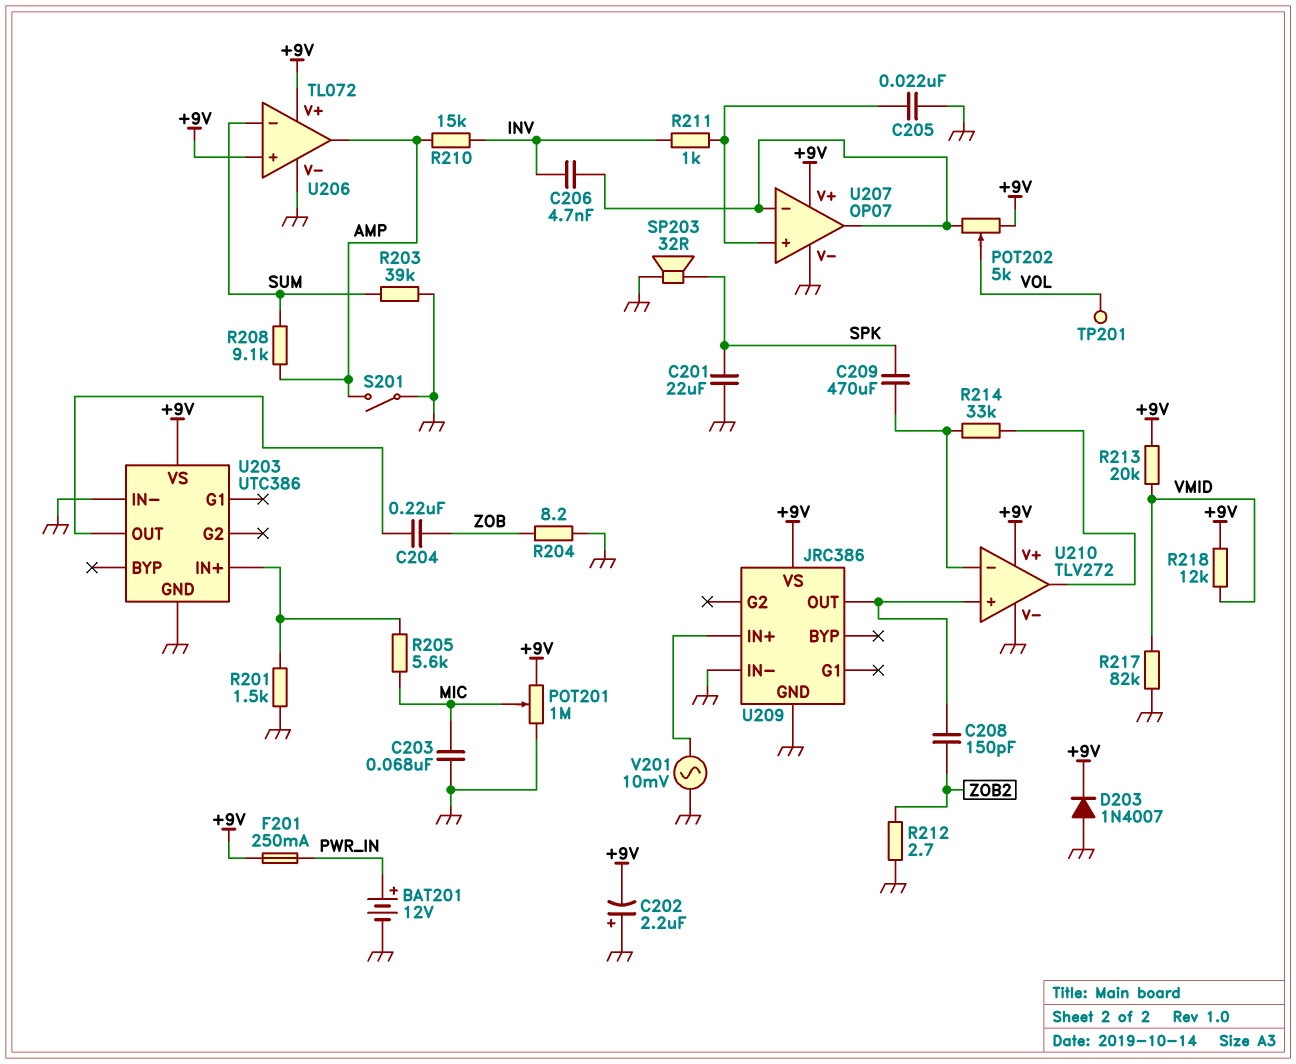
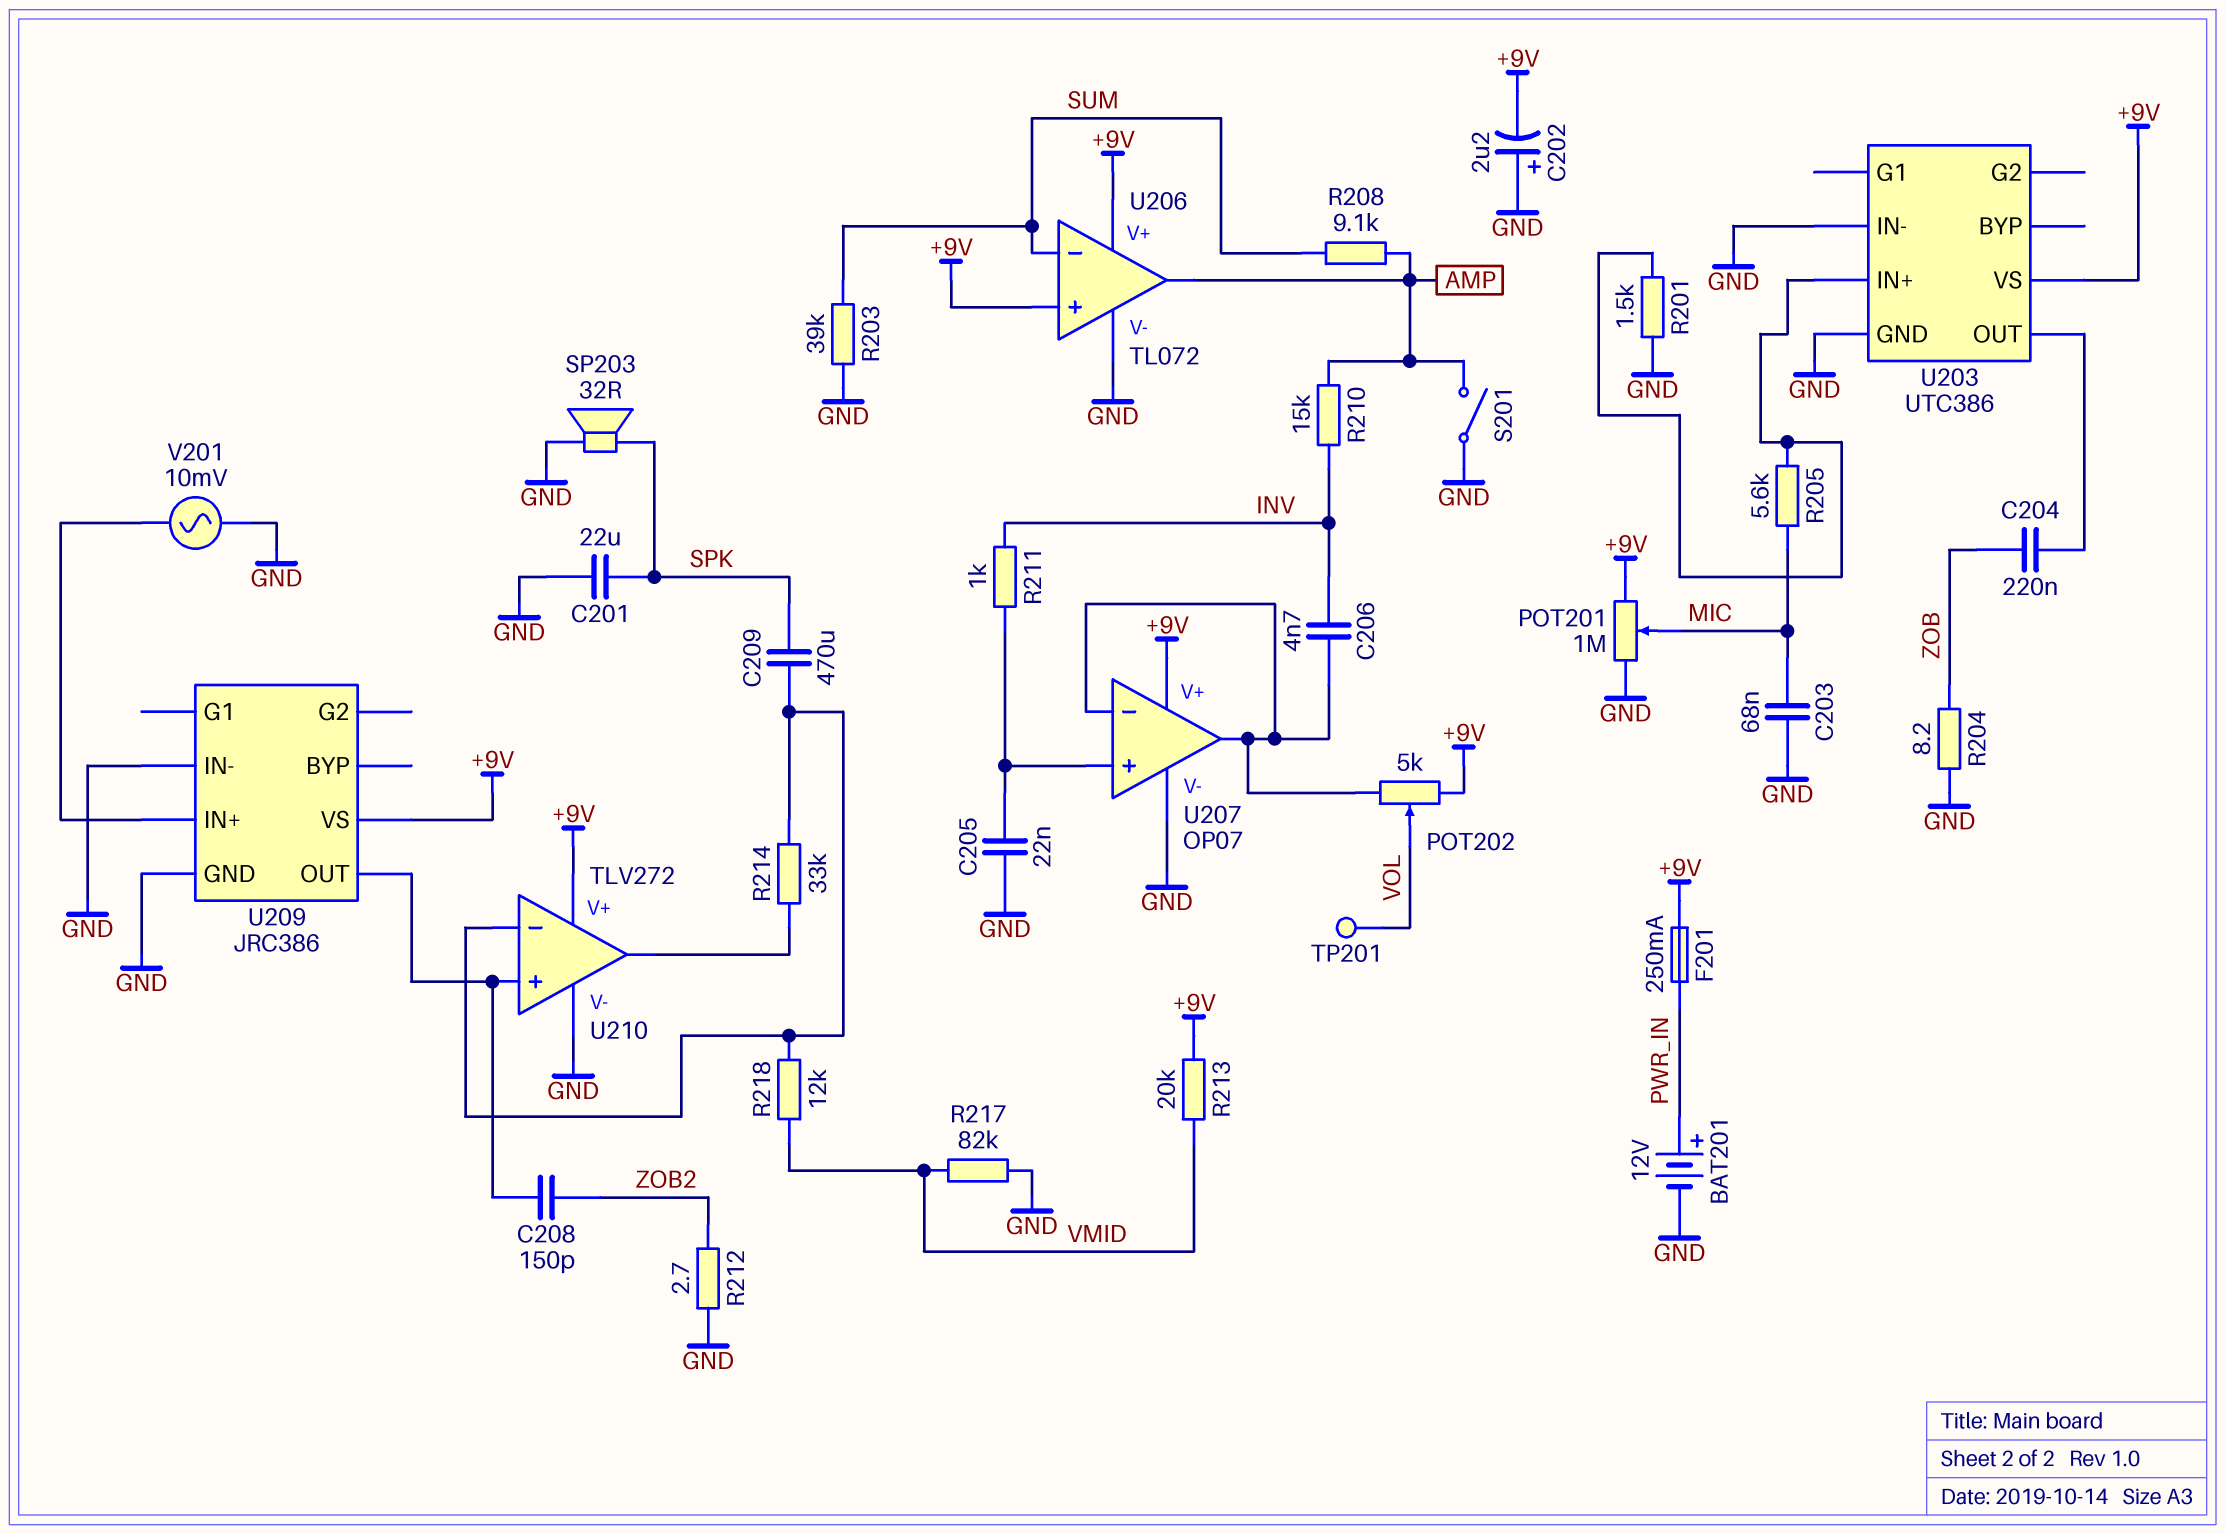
D203: diode 1N4007 (A GND, K +9V) -> none
R218: 12k (+9V, VMID) -> 12k (U210/in-, VMID)

